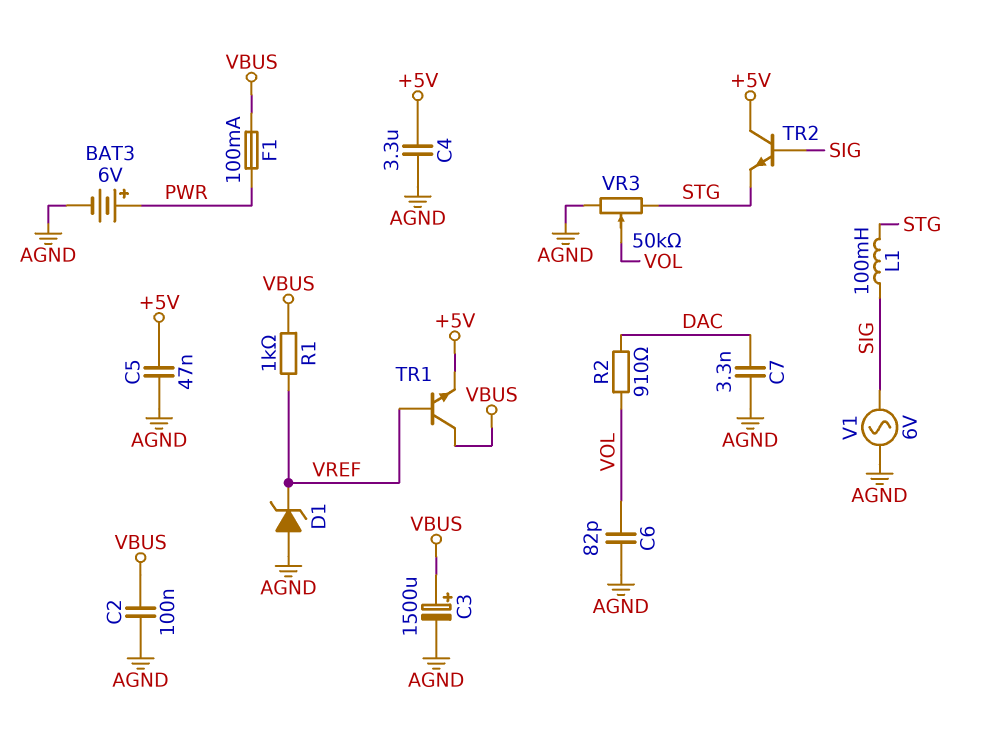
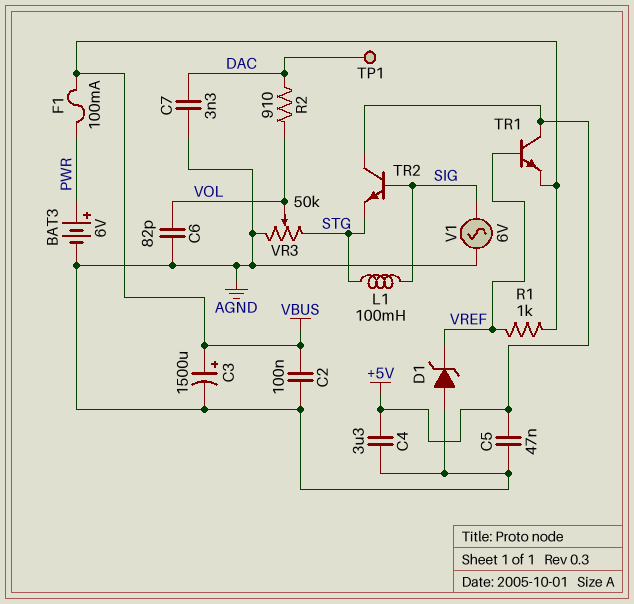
TP1: none -> test point (DAC)
TR1: NPN (B VREF, C VBUS, E +5V) -> NPN (B VREF, C +5V, E VBUS)

